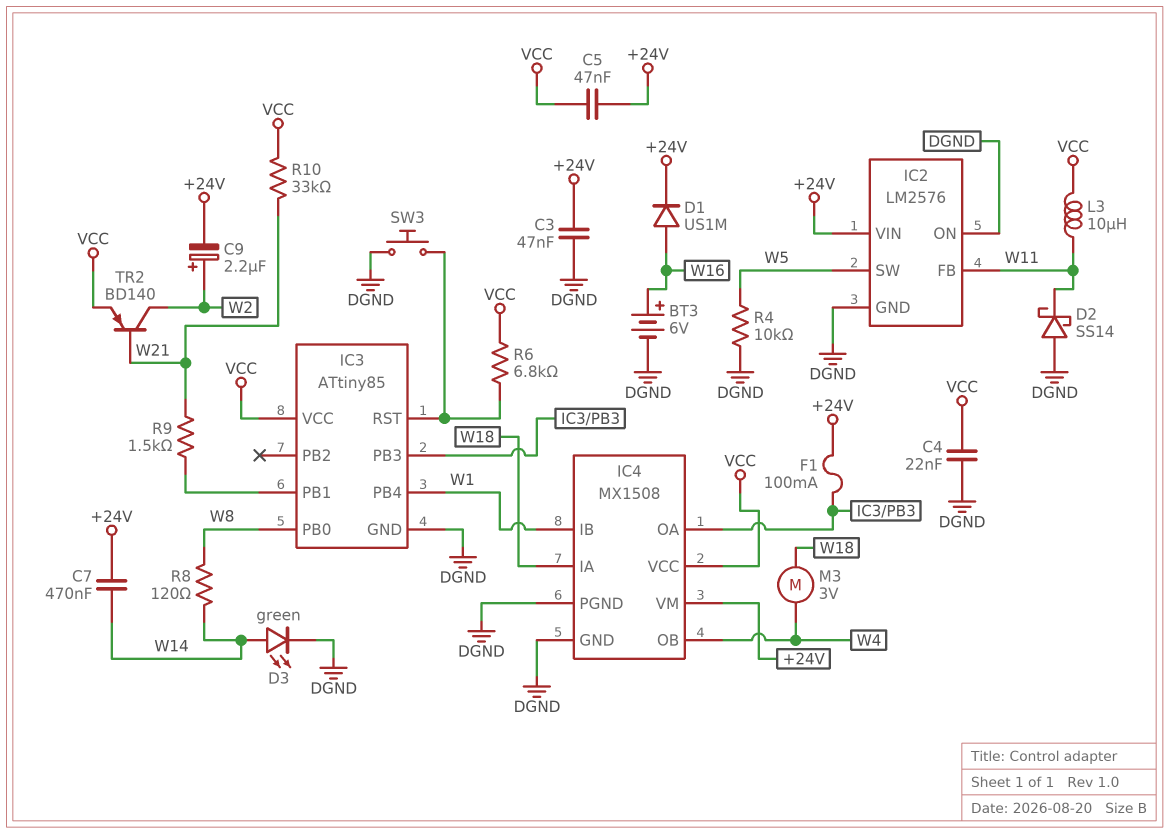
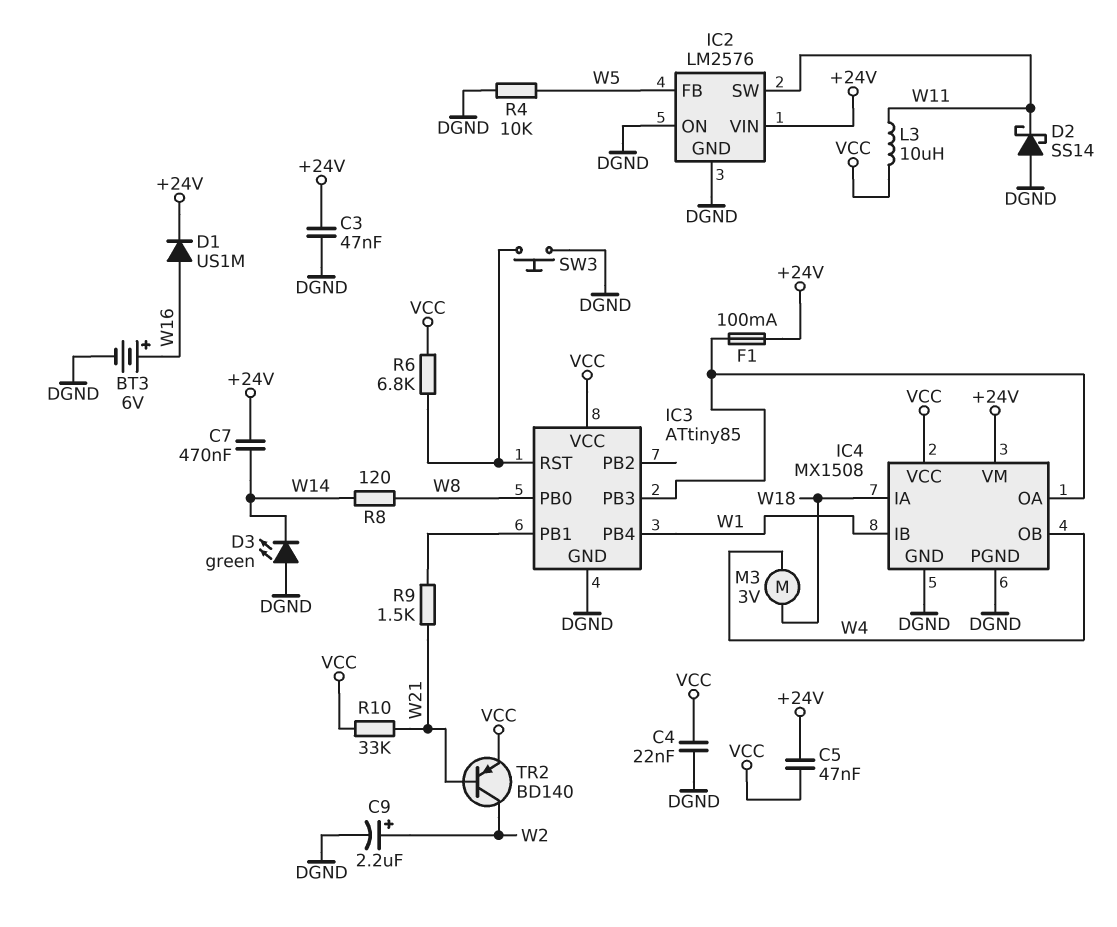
C9: 2.2uF (plus W2, minus +24V) -> 2.2uF (plus W2, minus DGND)
D3: LED green (A W14, K DGND) -> LED green (A DGND, K W14)
IC2 pin FB: W11 -> W5
IC2 pin SW: W5 -> W11

